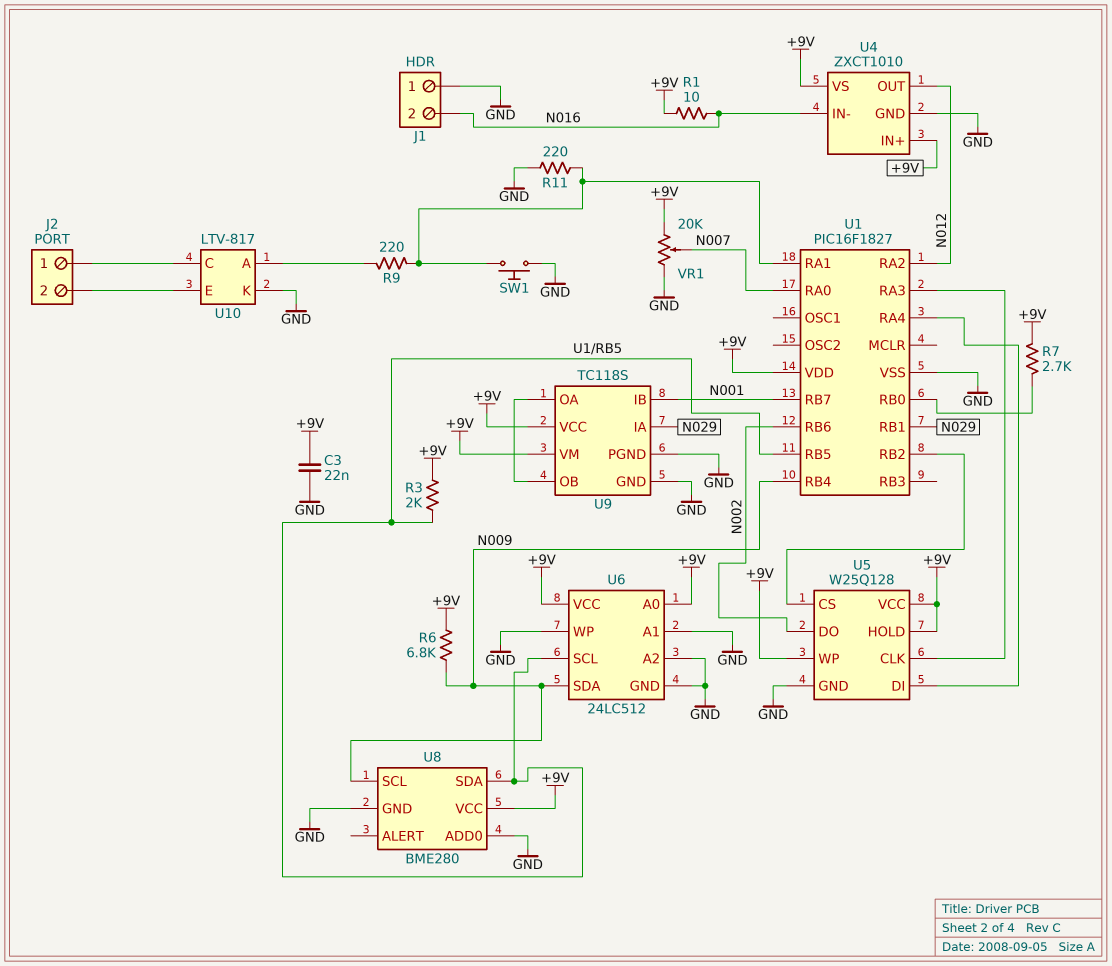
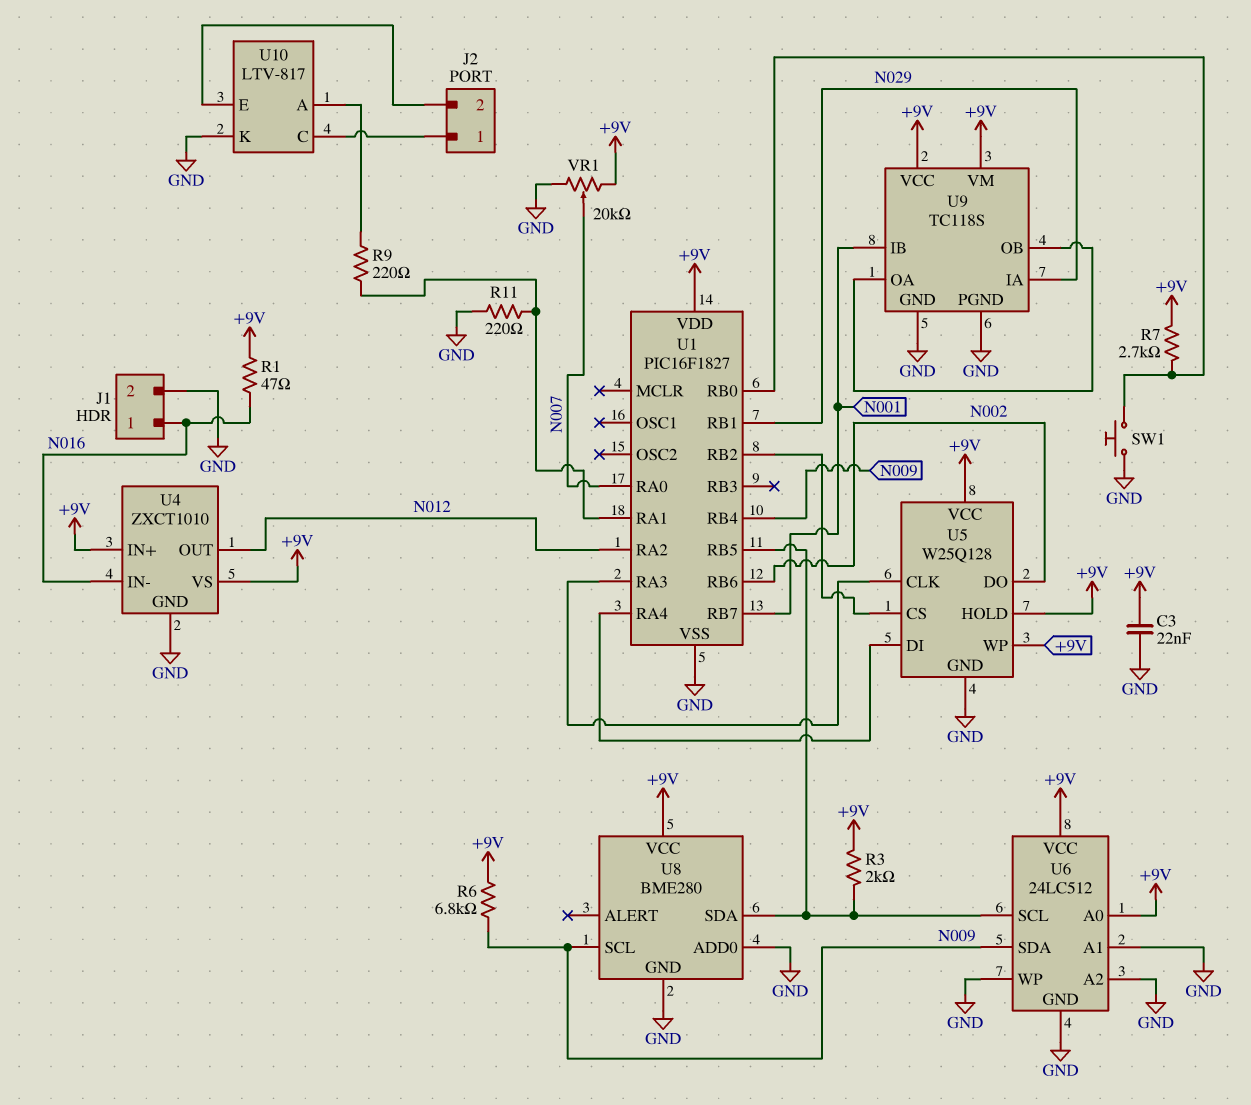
J1 pin 1: GND -> N016
J1 pin 2: N016 -> GND
R1: 10 (+9V, N016) -> 47 (+9V, N016)
SW1: button (GND, U1/RA1) -> button (GND, U1/RB0)

